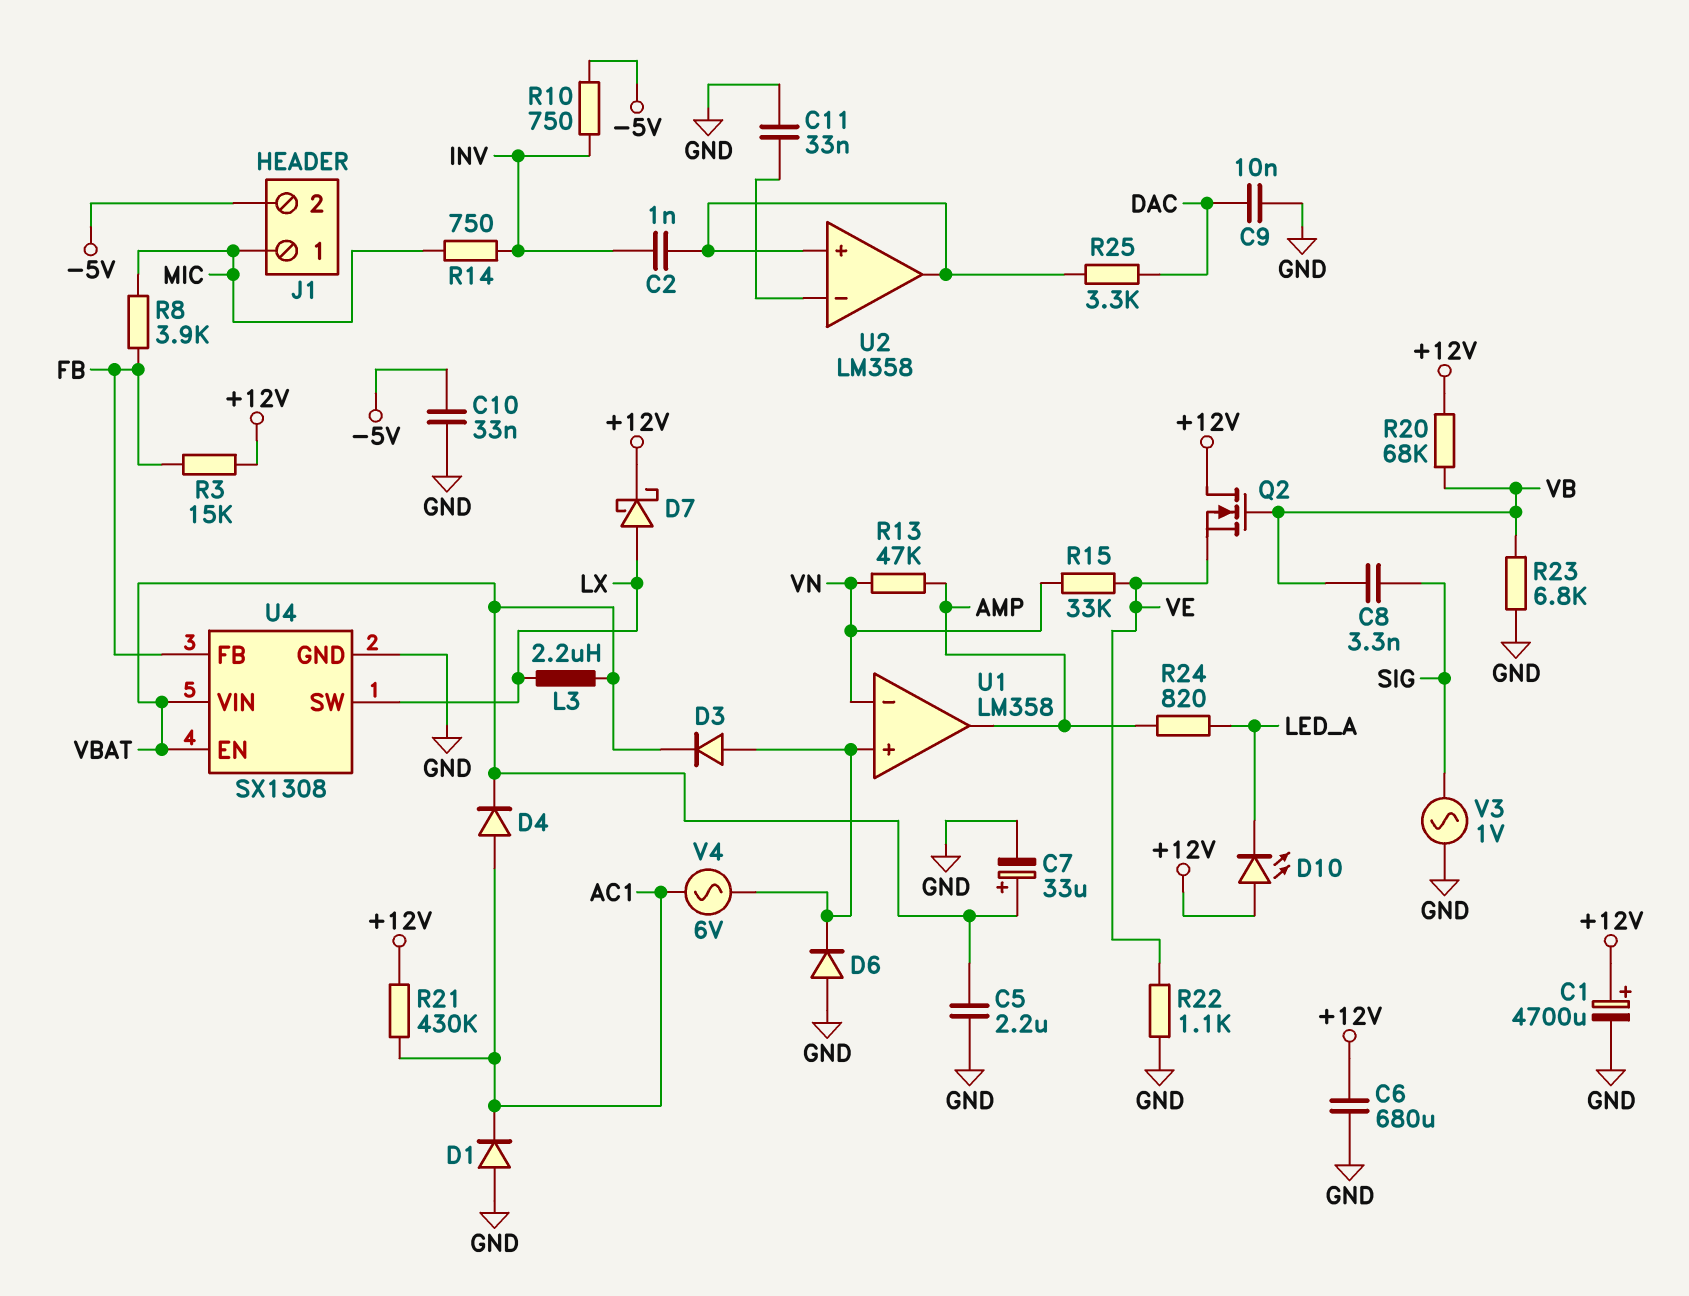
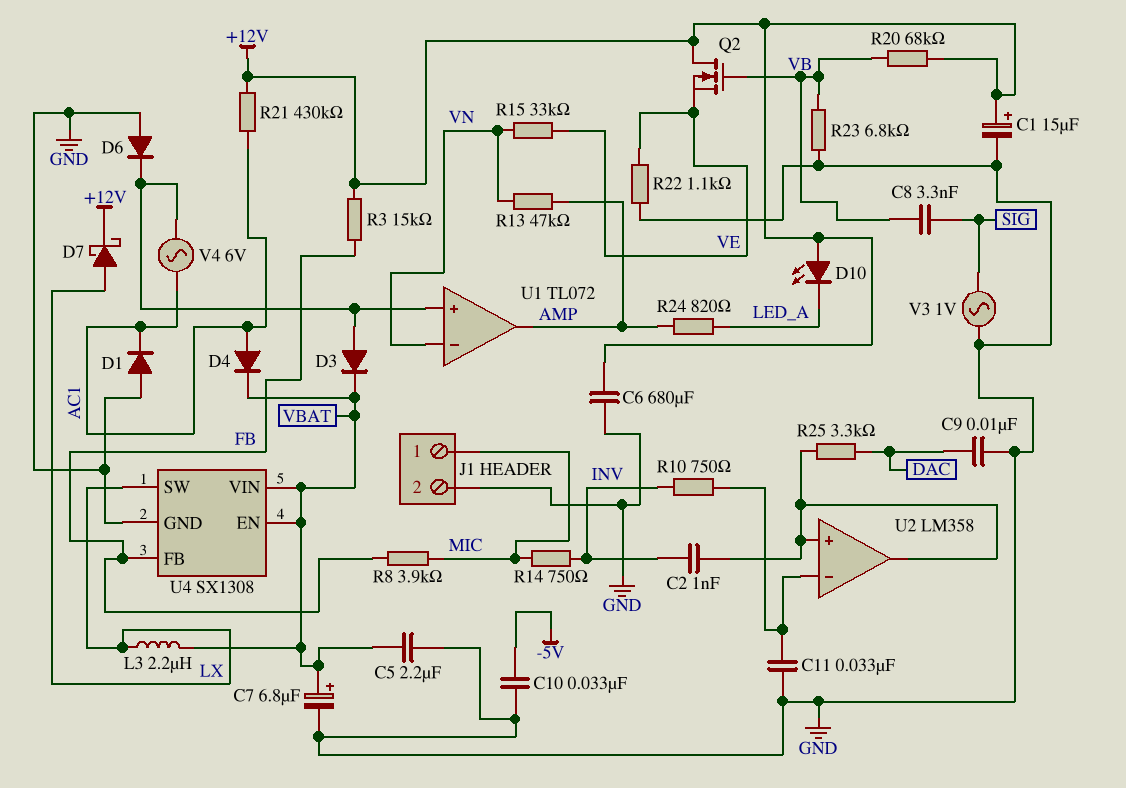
C1: 4700uF (plus +12V, minus GND) -> 15uF (plus +12V, minus GND)
C7: 33uF (plus VBAT, minus GND) -> 6.8uF (plus VBAT, minus GND)
J1 pin 2: -5V -> GND
R10: 750 (-5V, INV) -> 750 (INV, U2/in-)
U1: LM358 -> TL072

